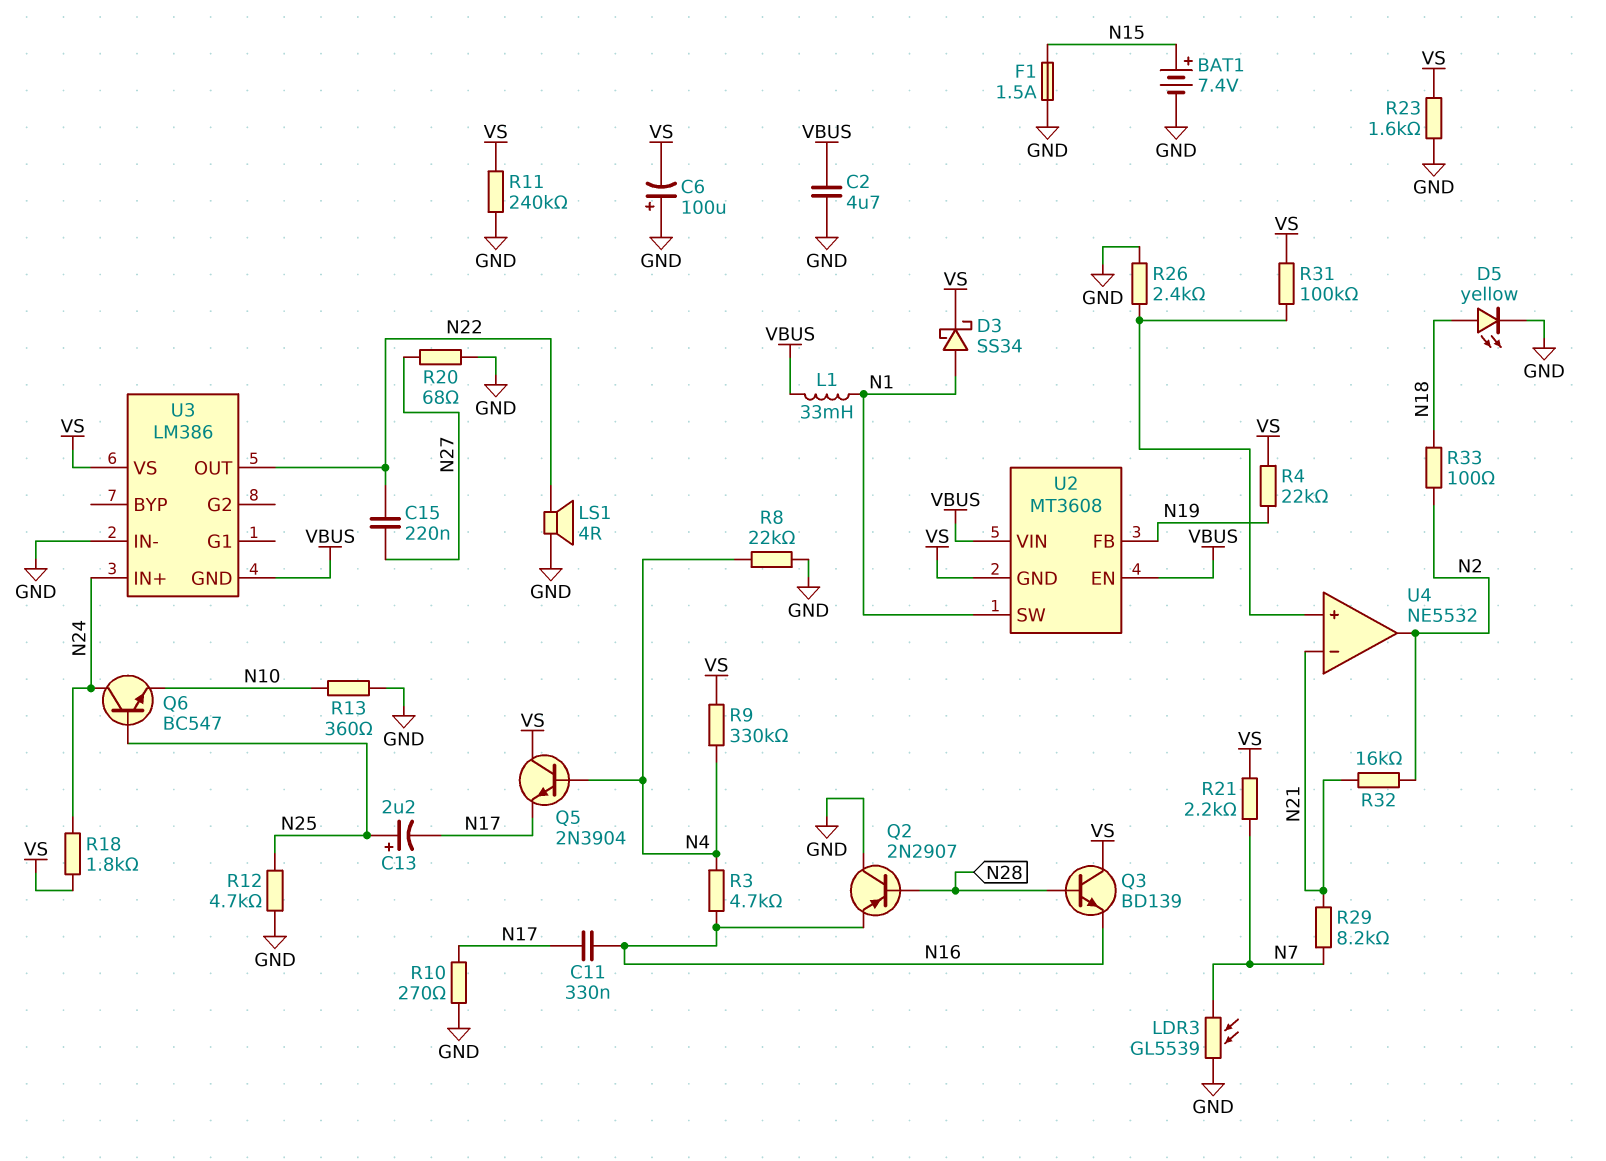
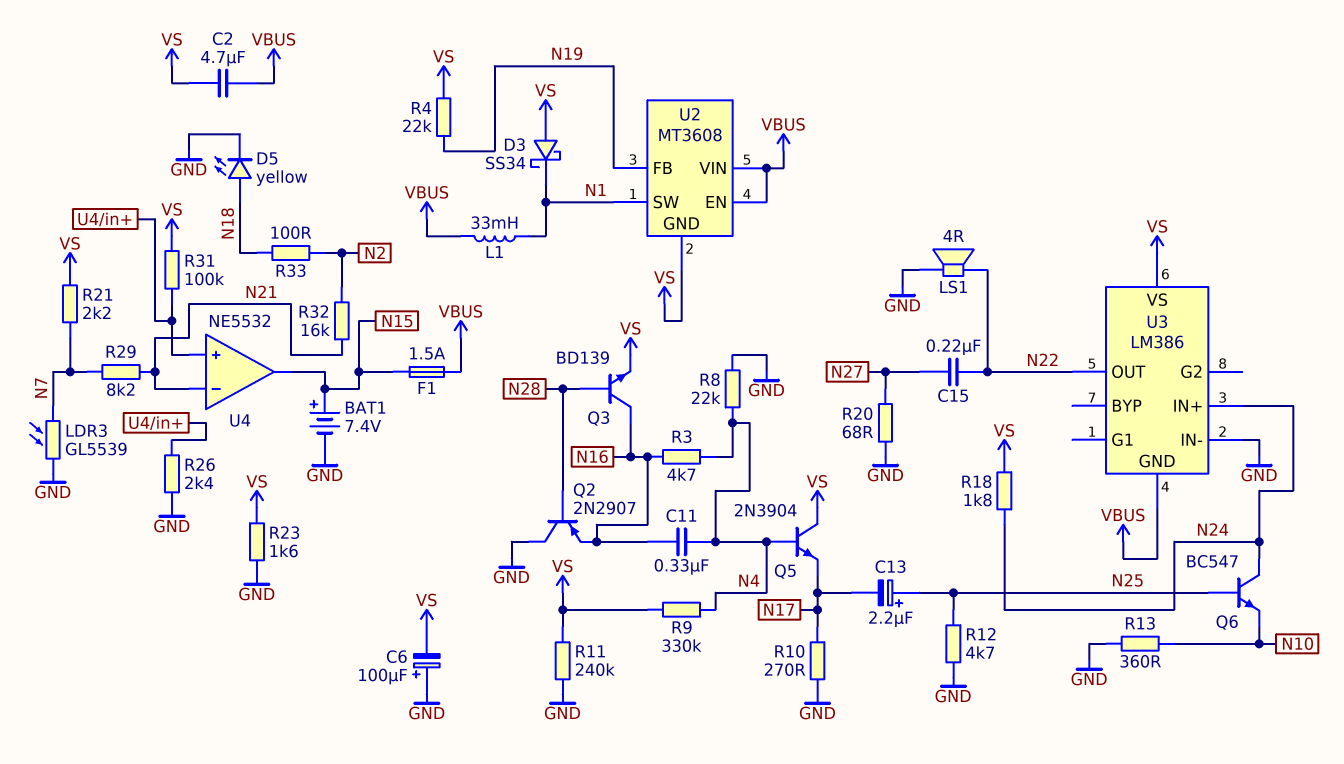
C2: 4.7uF (GND, VBUS) -> 4.7uF (VBUS, VS)
C11: 330nF (N16, N17) -> 330nF (N4, N16)
D3: schottky SS34 (A N1, K VS) -> schottky SS34 (A VS, K N1)
F1: 1.5A (GND, N15) -> 1.5A (N15, VBUS)
Q3: NPN BD139 (B N28, C VS, E N16) -> NPN BD139 (B N28, C N16, E VS)
U4 pin out: N2 -> N15

